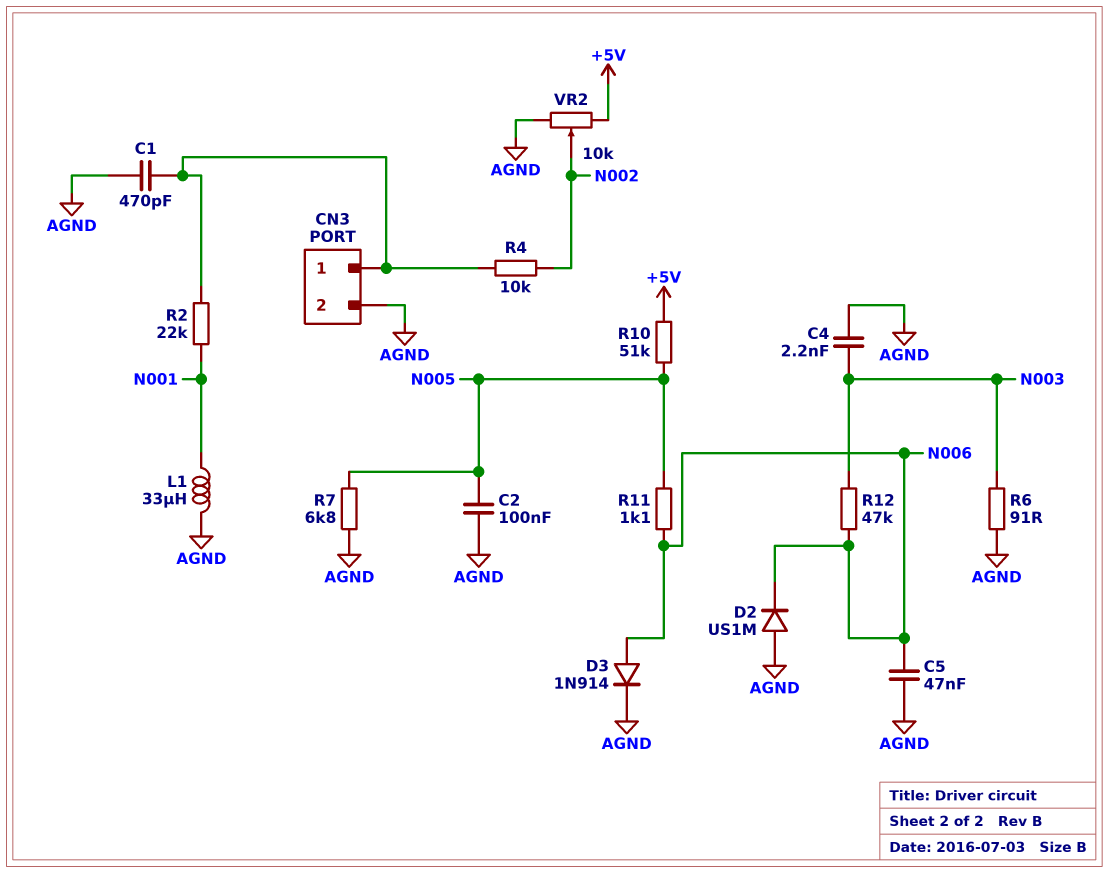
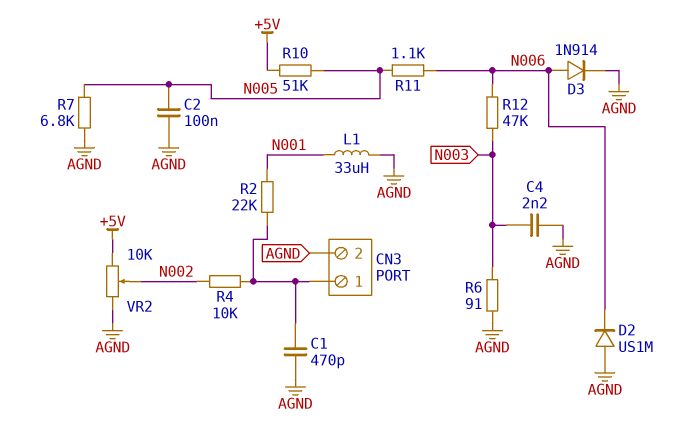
C5: 47nF (AGND, N006) -> none

